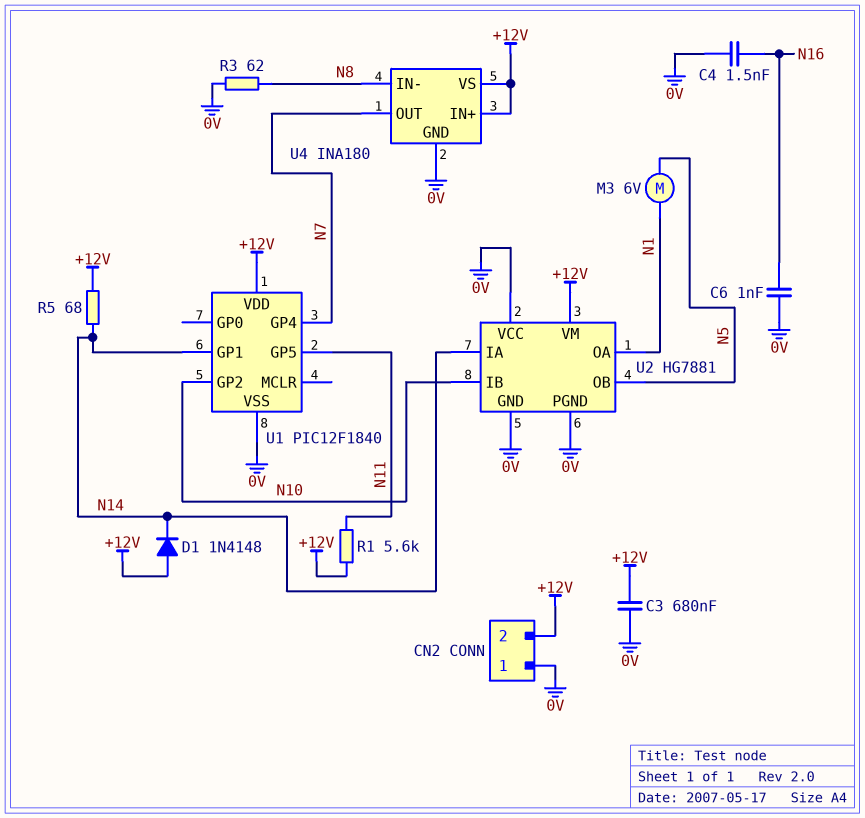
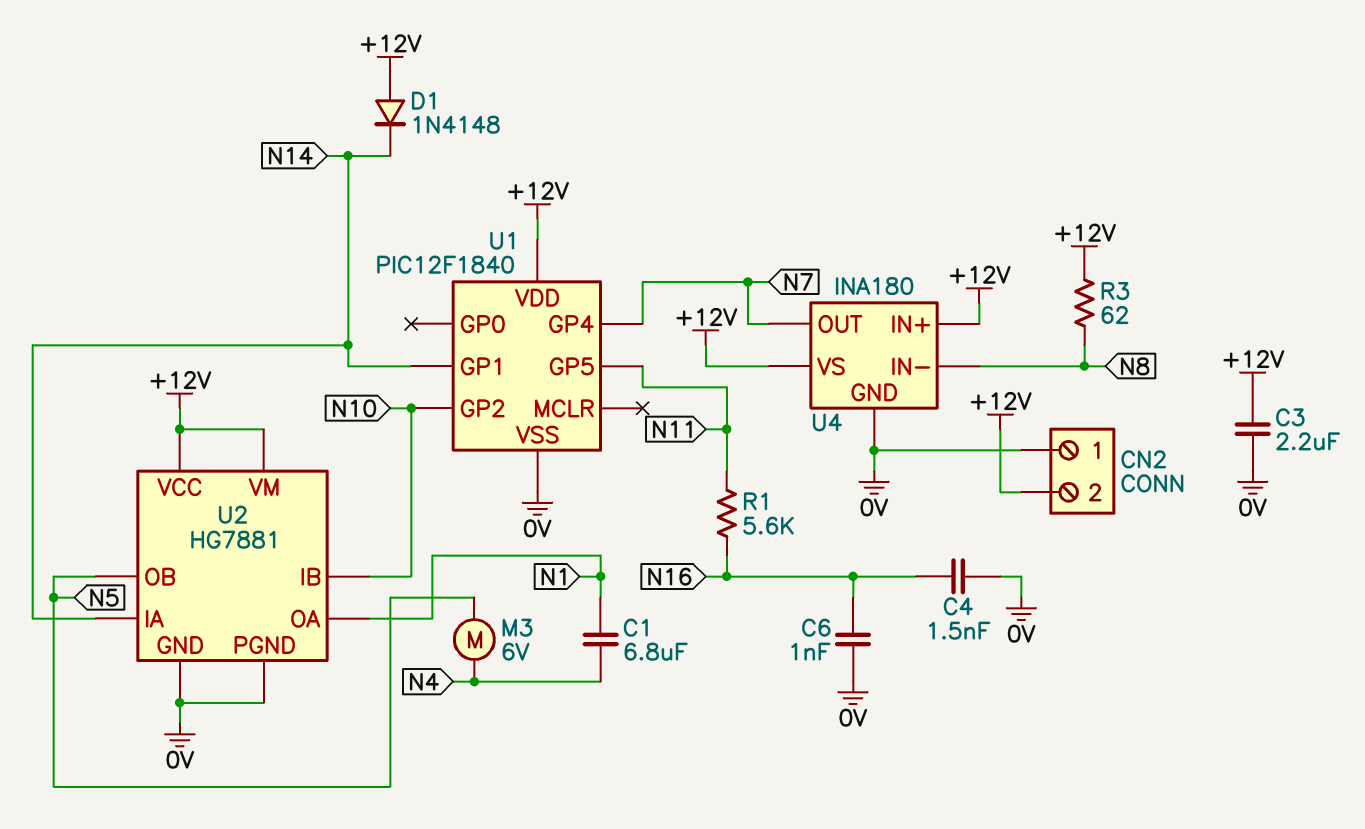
C1: none -> 6.8uF (N1, N4)
C3: 680nF (+12V, 0V) -> 2.2uF (+12V, 0V)
M3: motor 6V (N1, N5) -> motor 6V (N4, N5)
R1: 5.6k (+12V, N11) -> 5.6k (N11, N16)
R3: 62 (0V, N8) -> 62 (+12V, N8)
R5: 68 (+12V, N14) -> none
U2 pin VCC: 0V -> +12V

